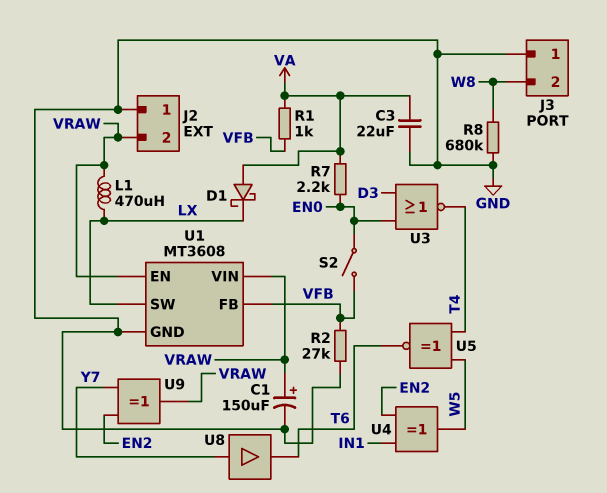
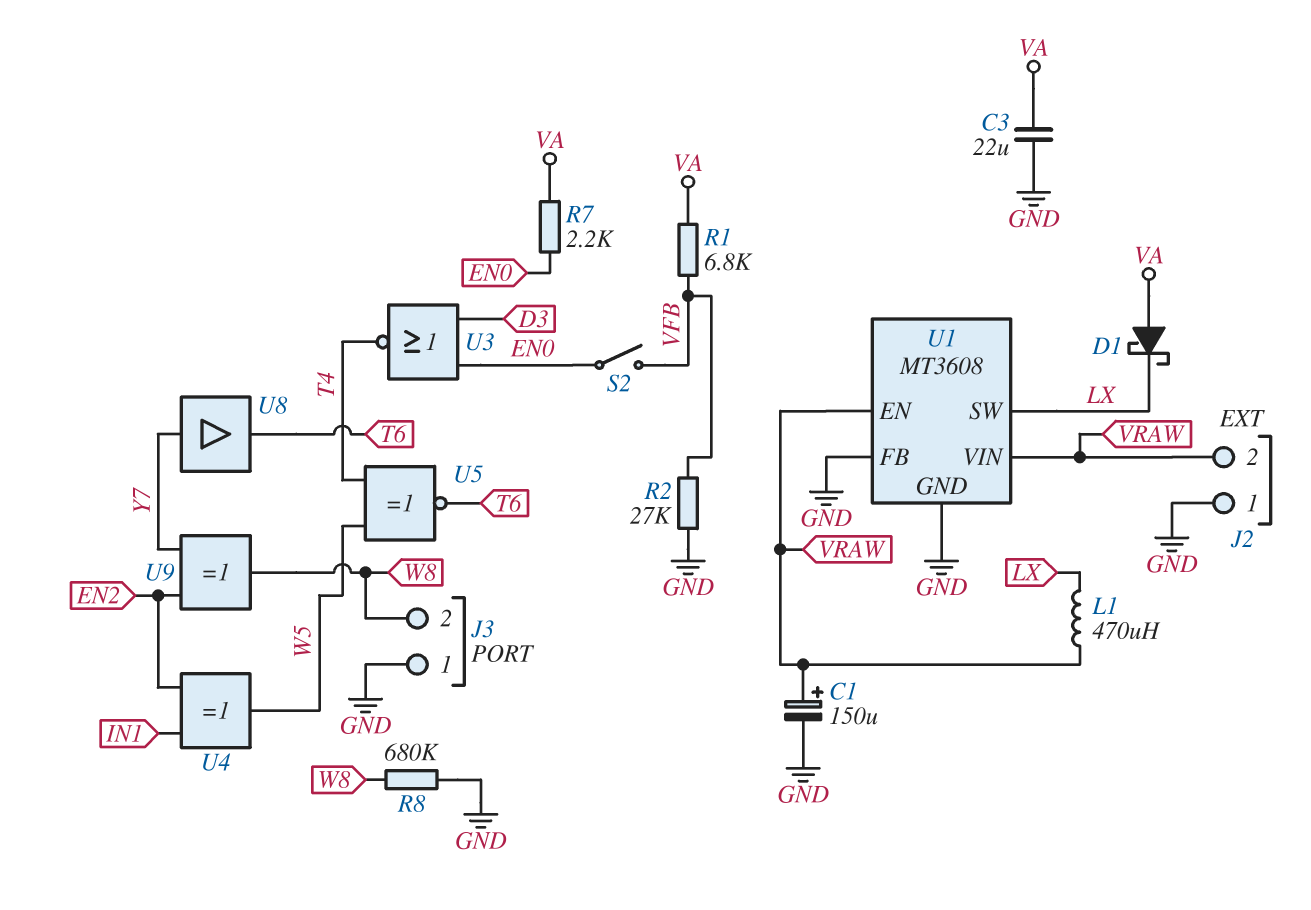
R1: 1k (VA, VFB) -> 6.8k (VA, VFB)
U1 pin FB: VFB -> GND
U9: XOR (in EN2, in Y7, out VRAW) -> XOR (in EN2, in Y7, out W8)

